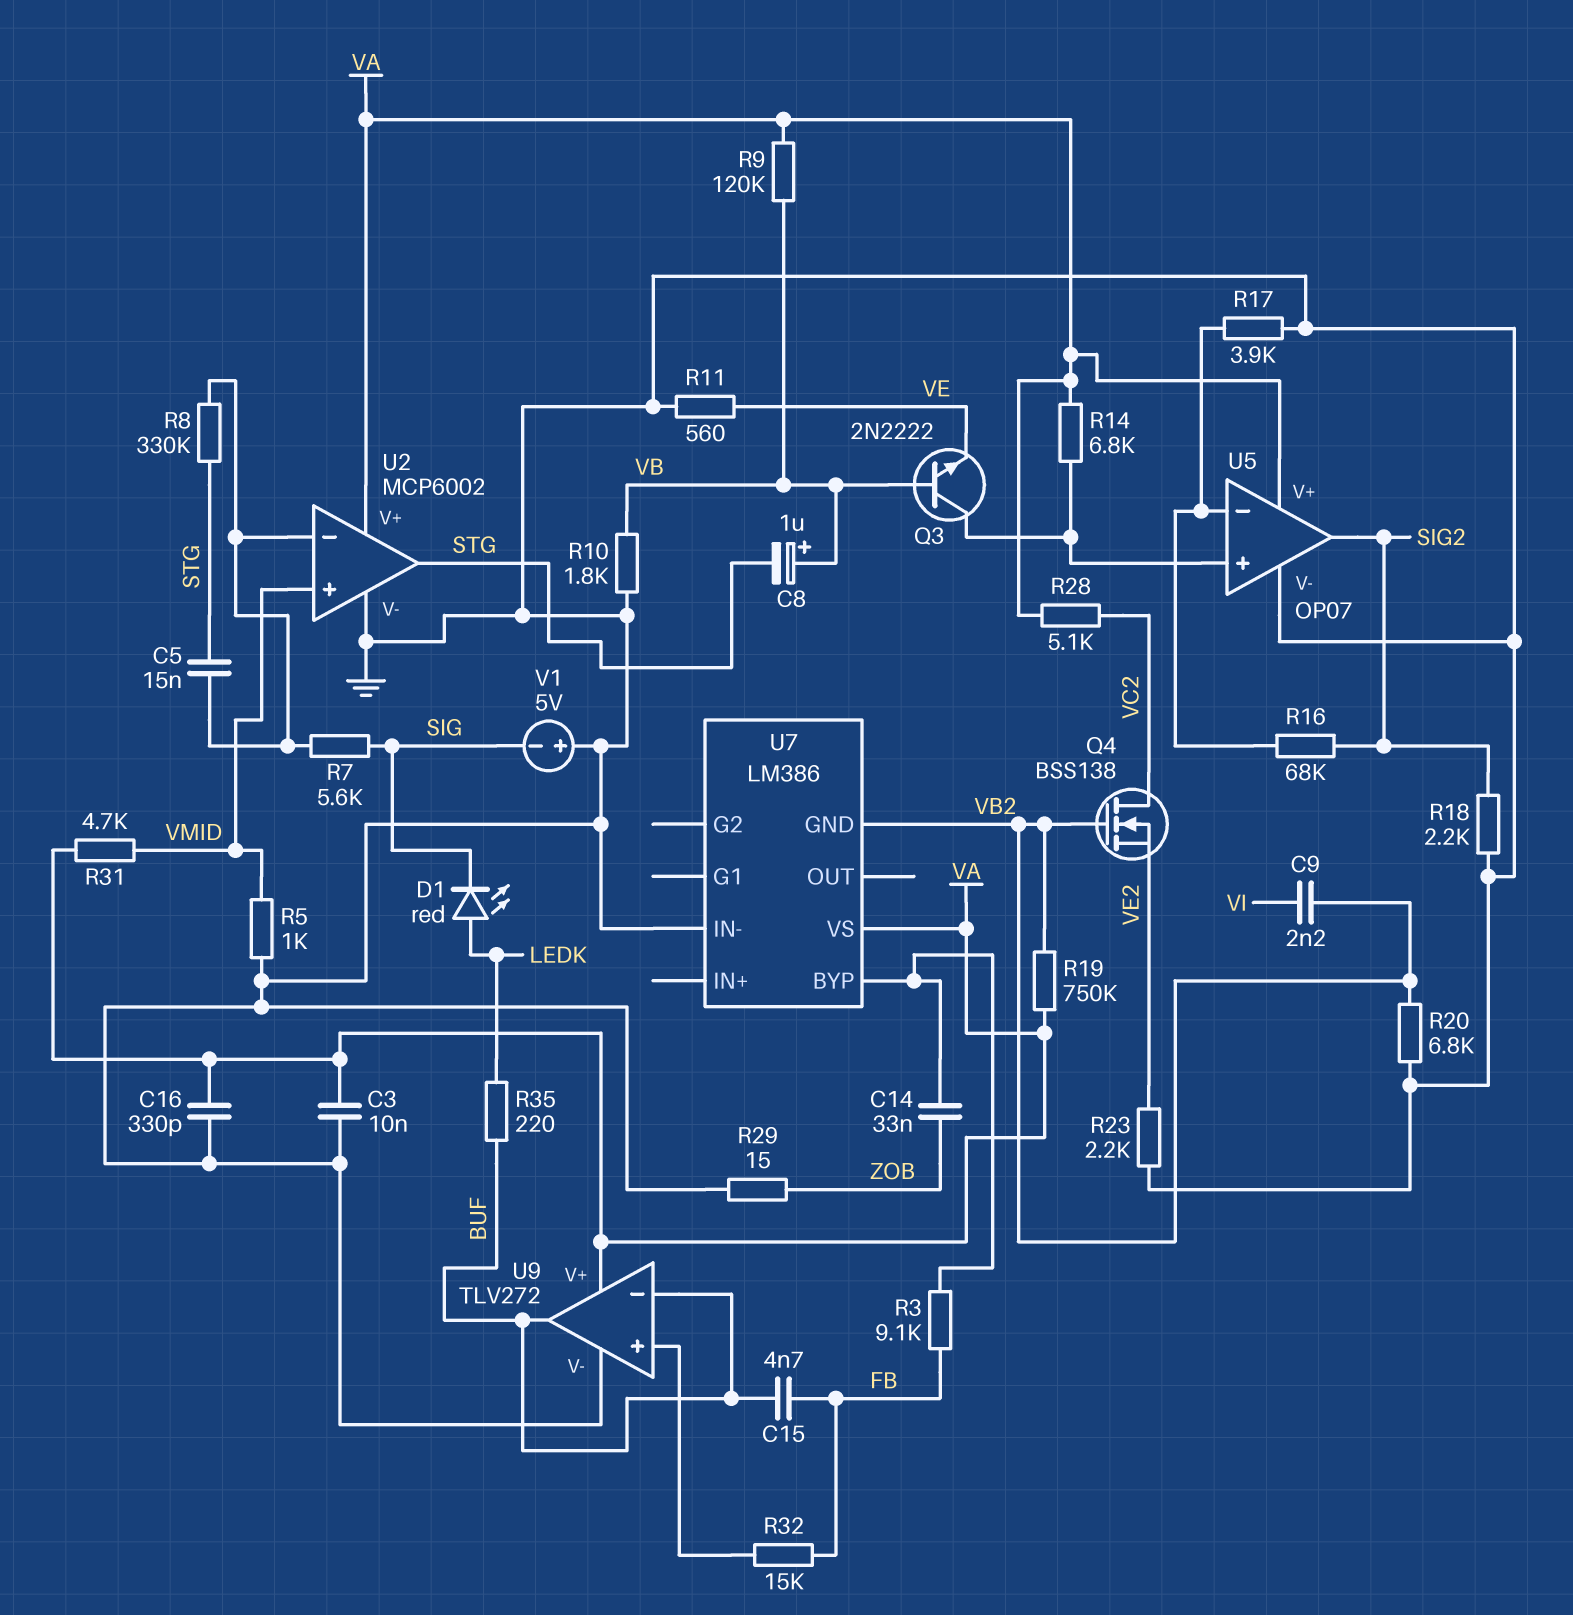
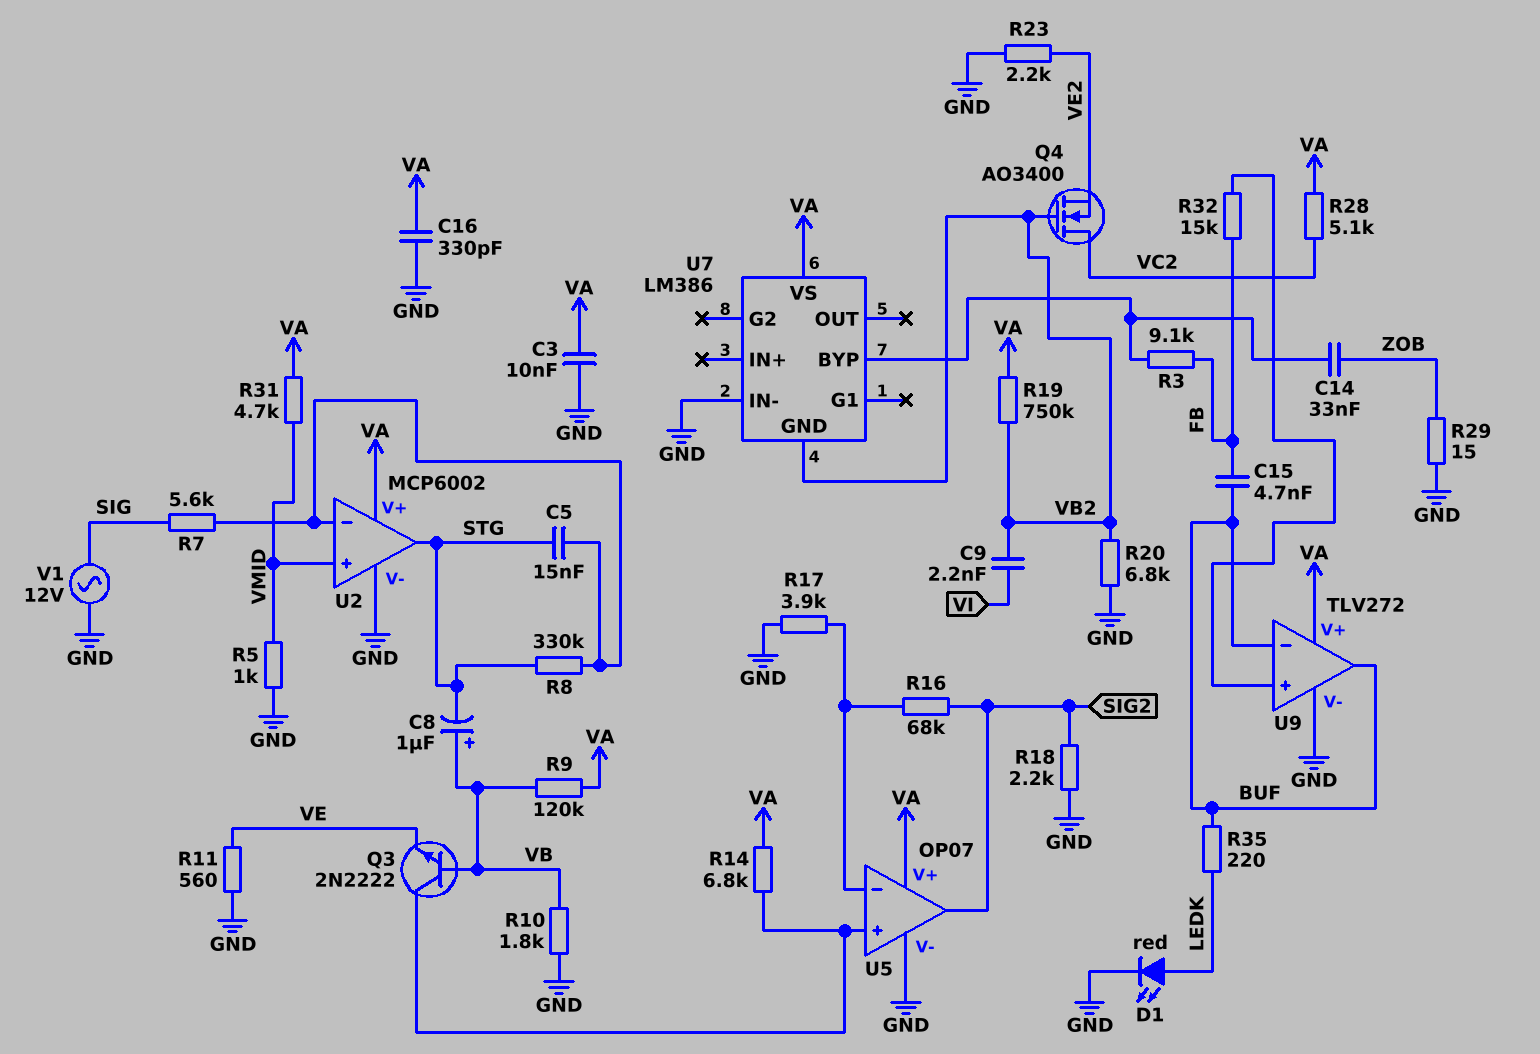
D1: LED red (A LEDK, K SIG) -> LED red (A LEDK, K GND)
Q4: NMOS BSS138 (G VB2, D VC2, S VE2) -> NMOS AO3400 (G VB2, D VC2, S VE2)
V1: 5V (plus GND, minus SIG) -> AC 12V (GND, SIG)

